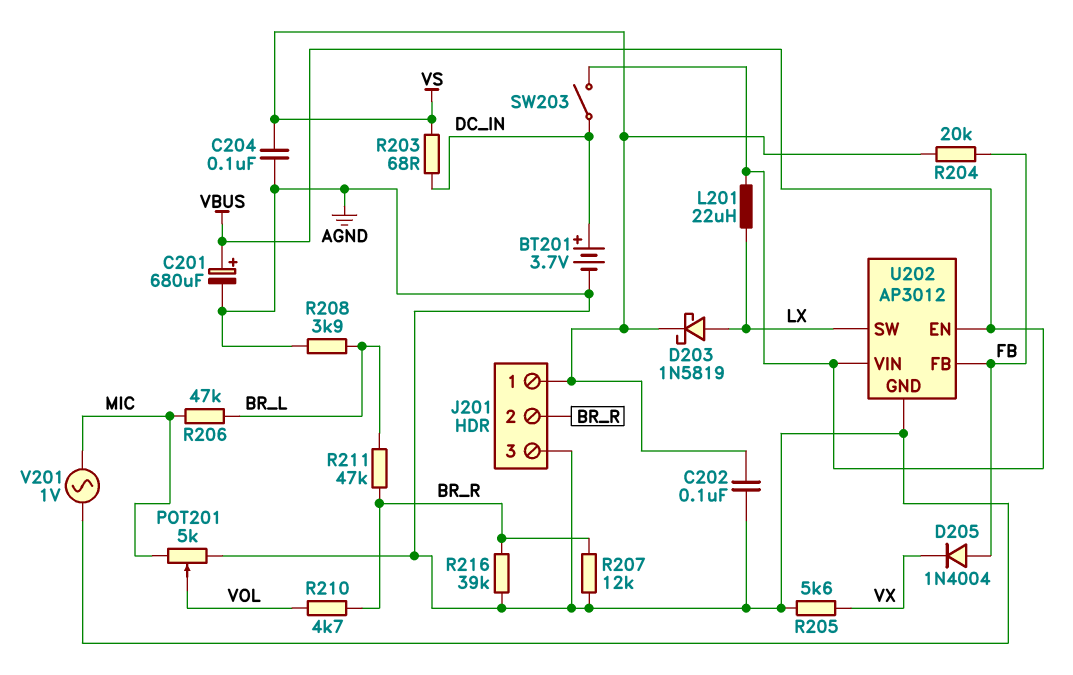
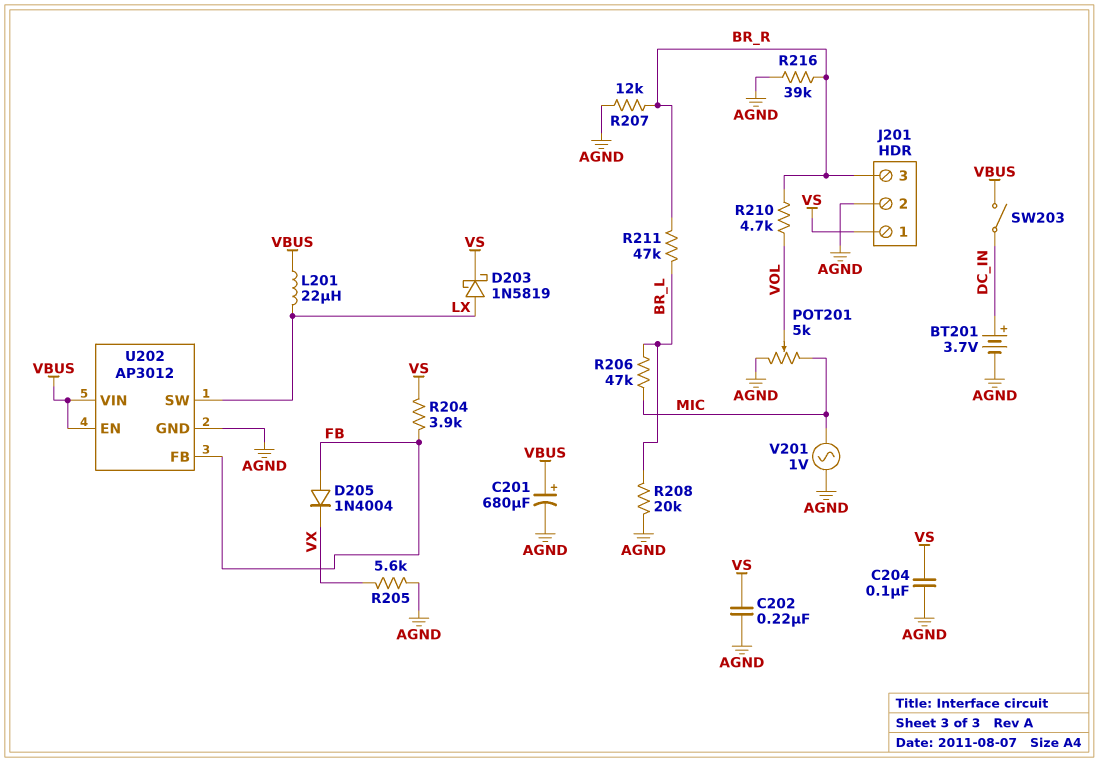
C202: 100nF (AGND, VS) -> 220nF (AGND, VS)
J201 pin 2: BR_R -> AGND
J201 pin 3: AGND -> BR_R
R203: 68 (DC_IN, VS) -> none
R204: 20k (FB, VS) -> 3.9k (FB, VS)
R208: 3.9k (AGND, BR_L) -> 20k (AGND, BR_L)

